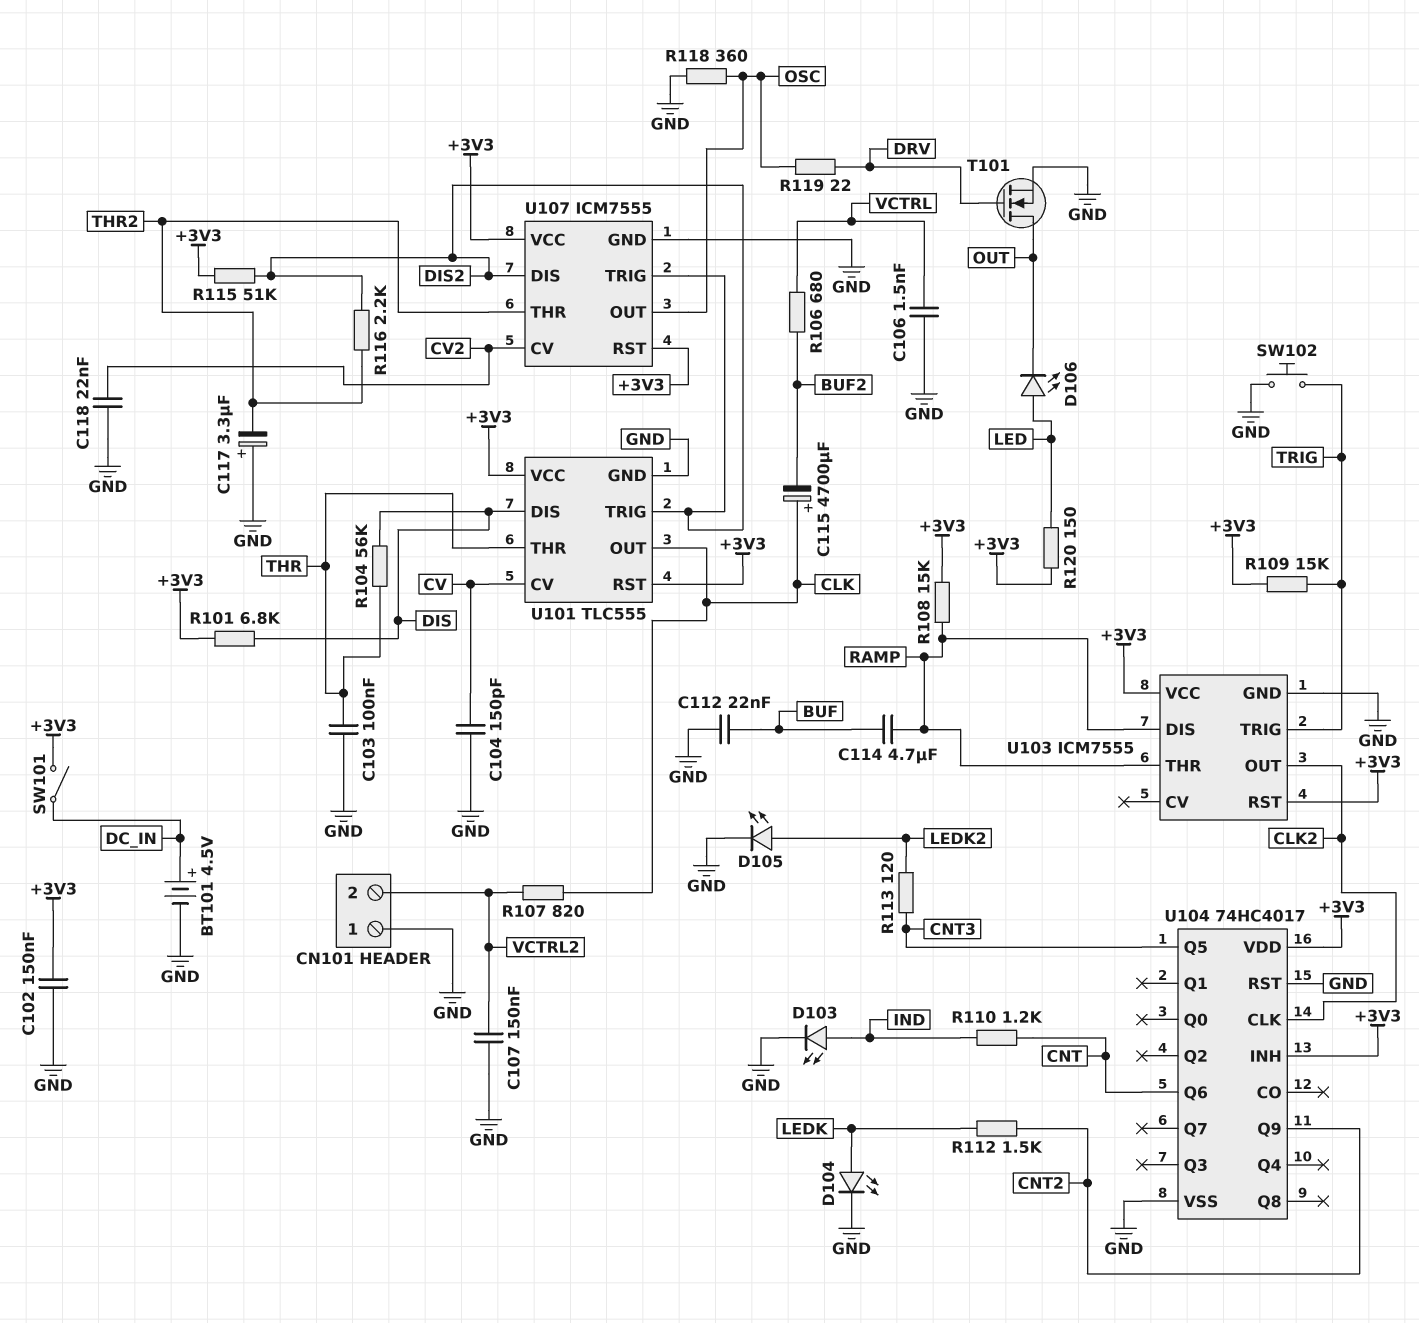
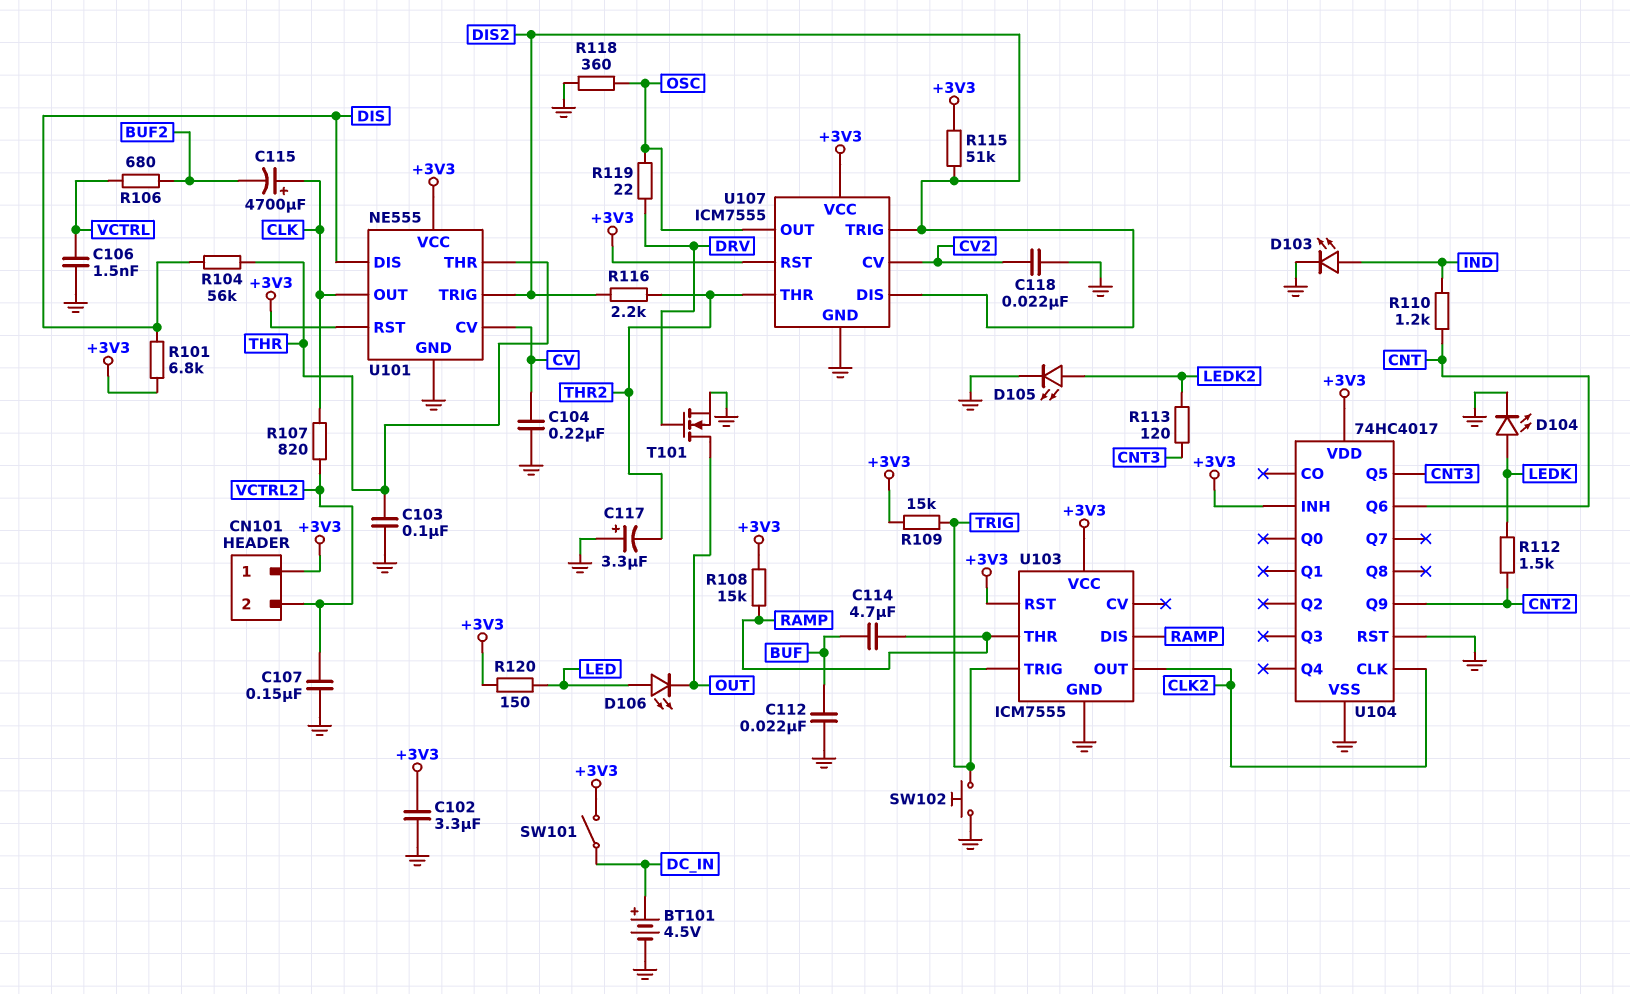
C102: 150nF (+3V3, GND) -> 3.3uF (+3V3, GND)
C104: 150pF (CV, GND) -> 220nF (CV, GND)
CN101 pin 1: GND -> +3V3
U101: TLC555 -> NE555

